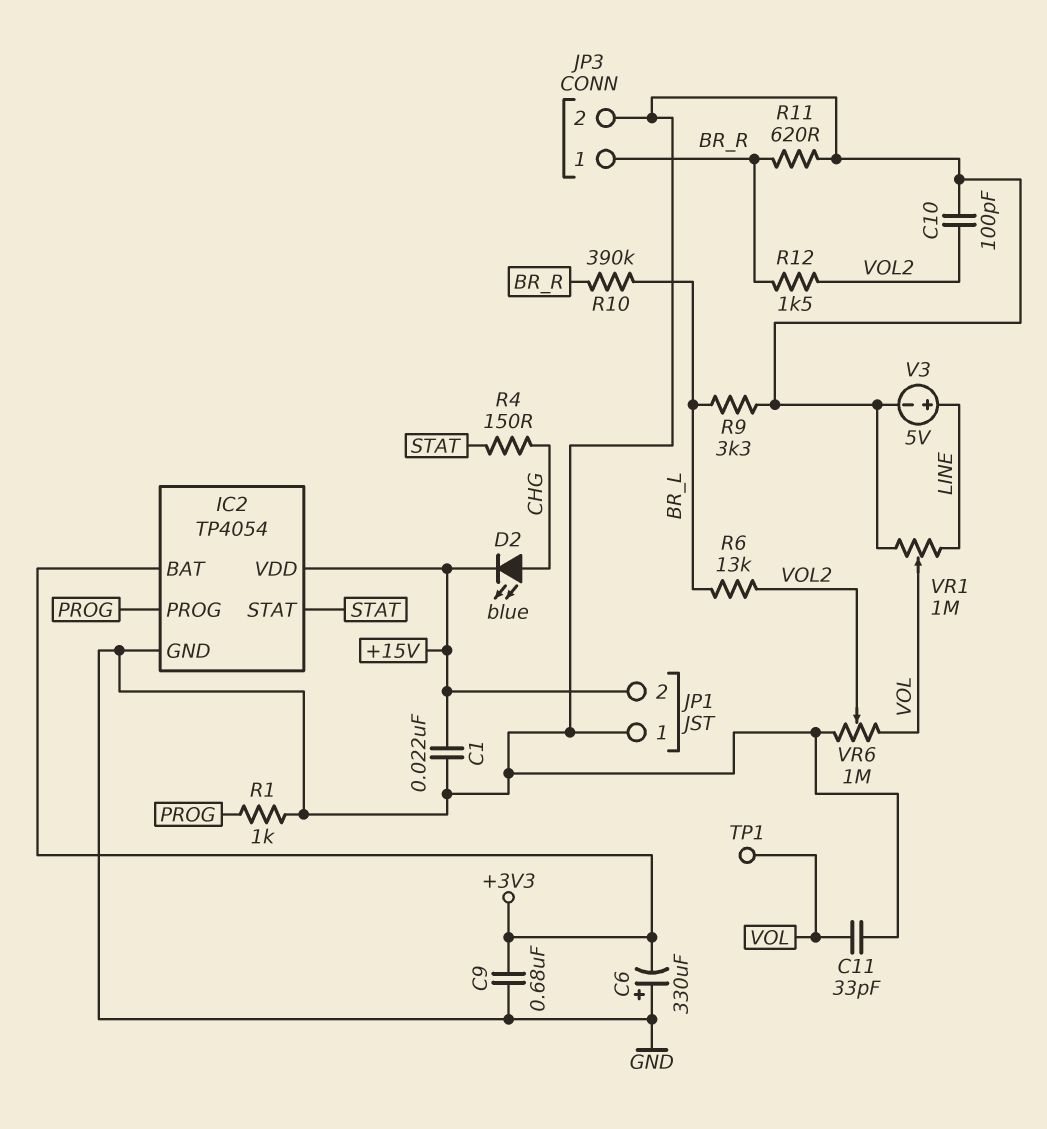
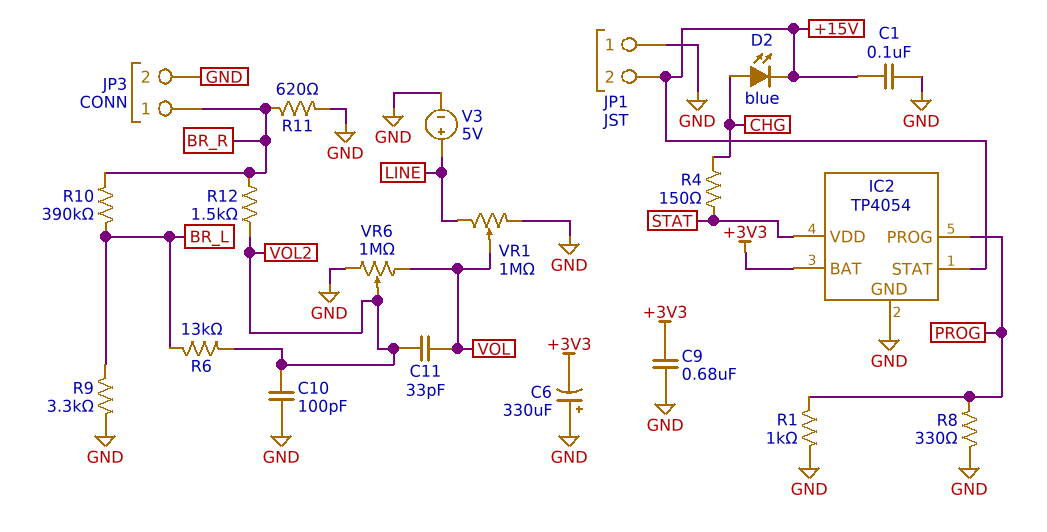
C1: 22nF (+15V, GND) -> 100nF (+15V, GND)
C11: 33pF (GND, VOL) -> 33pF (VOL, VOL2)
IC2 pin STAT: STAT -> +15V
IC2 pin VDD: +15V -> STAT
R8: none -> 330 (GND, PROG)
TP1: test point (VOL) -> none

